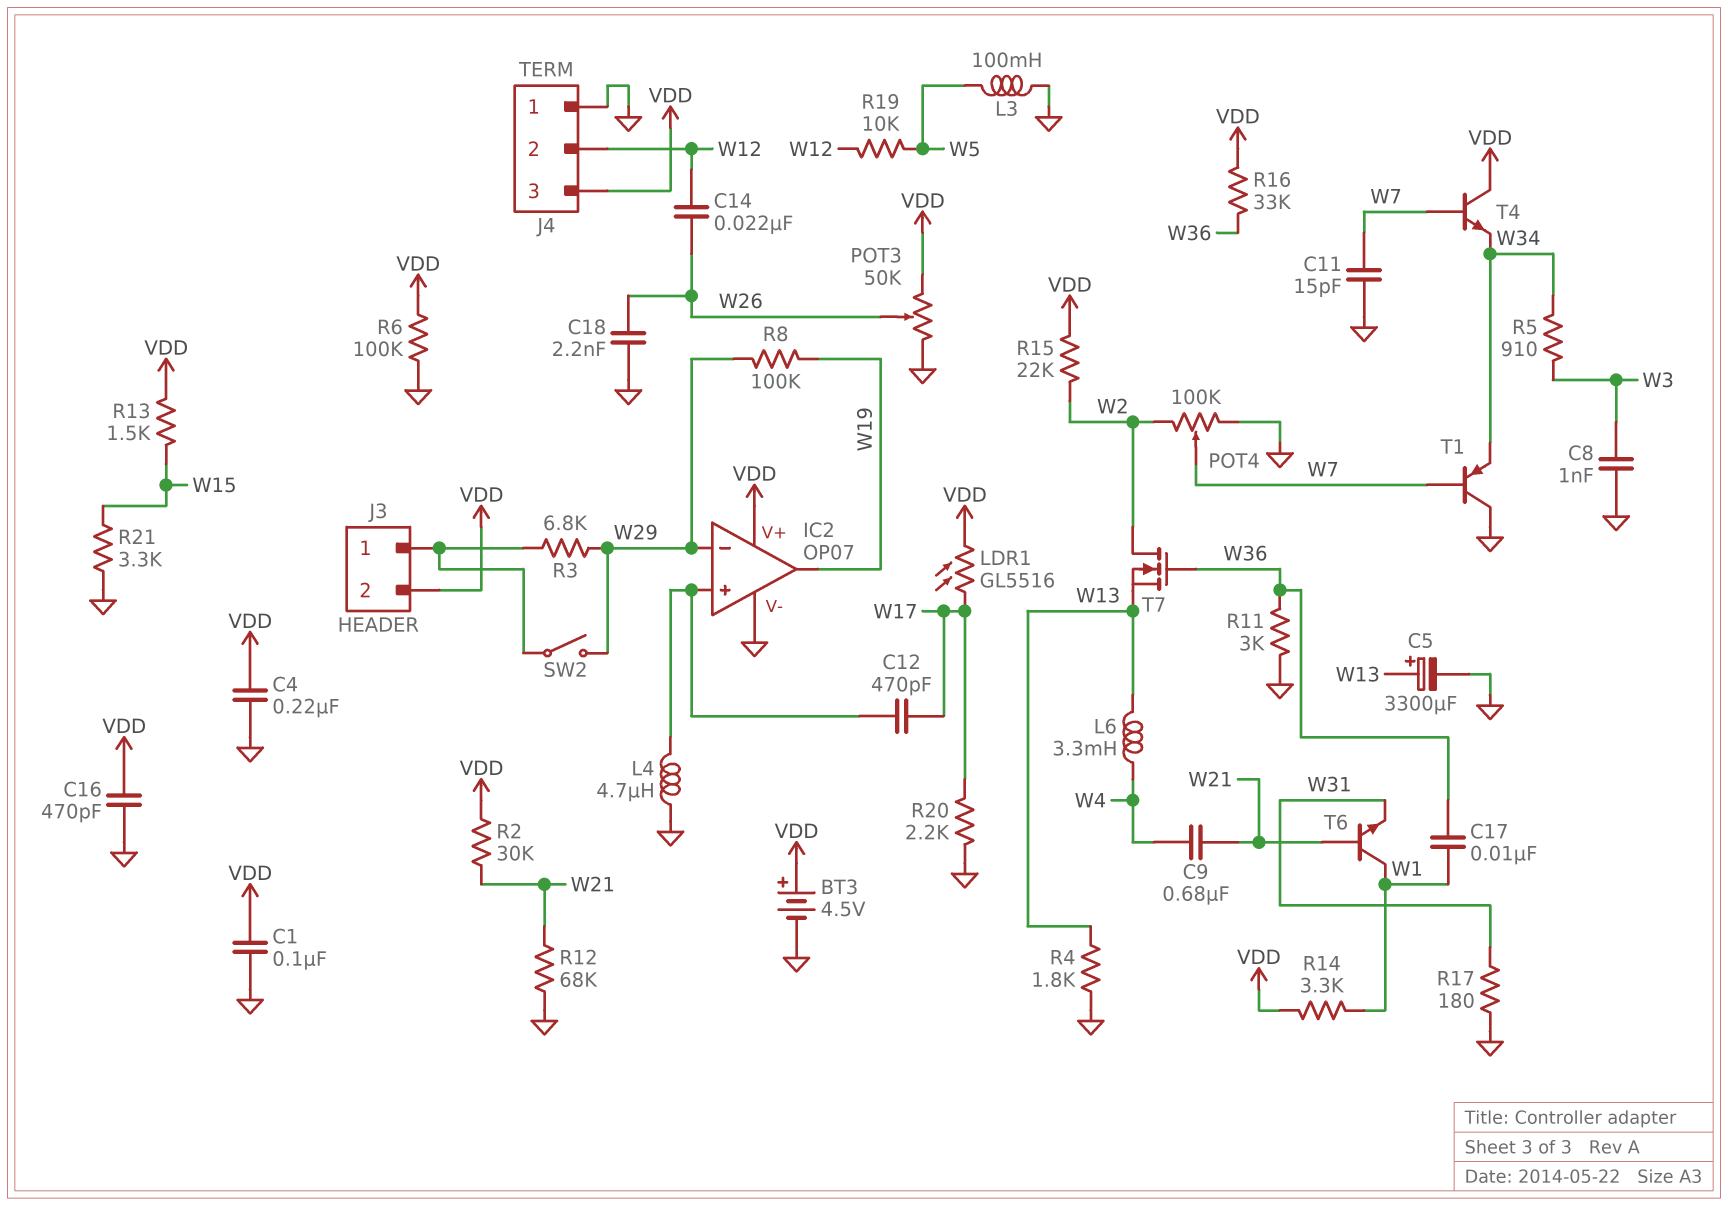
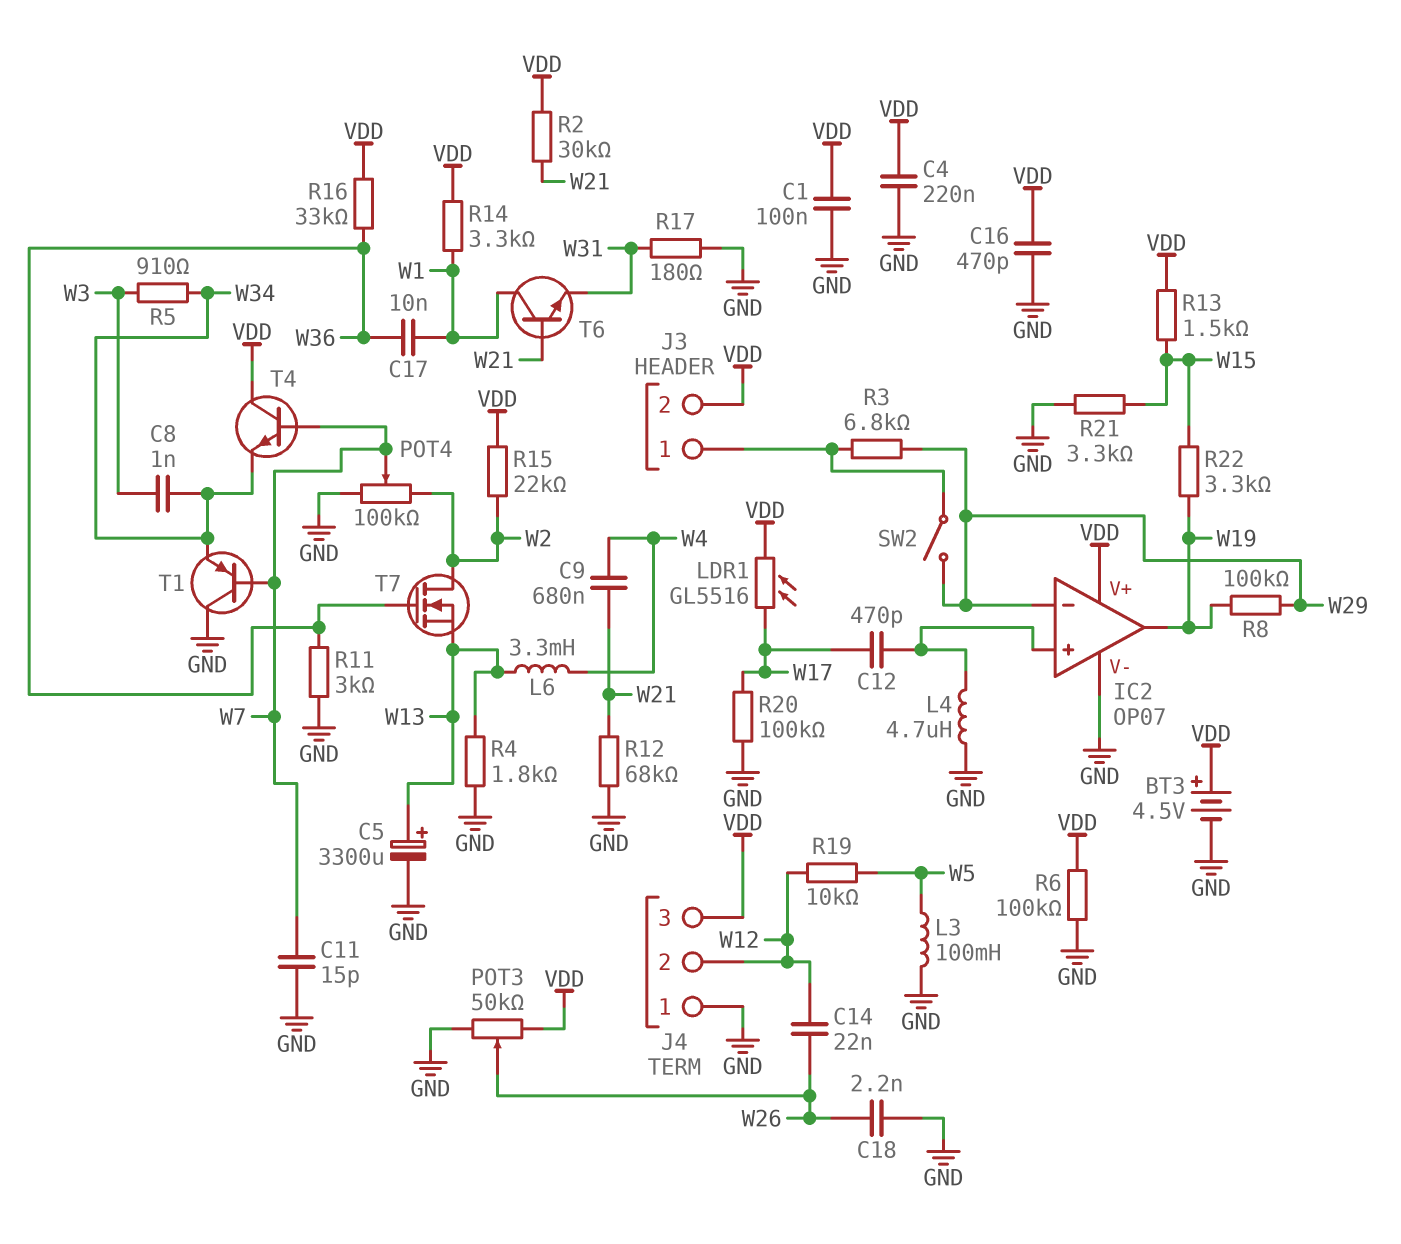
C8: 1nF (GND, W3) -> 1nF (W3, W34)
R20: 2.2k (GND, W17) -> 100k (GND, W17)
R22: none -> 3.3k (W15, W19)

